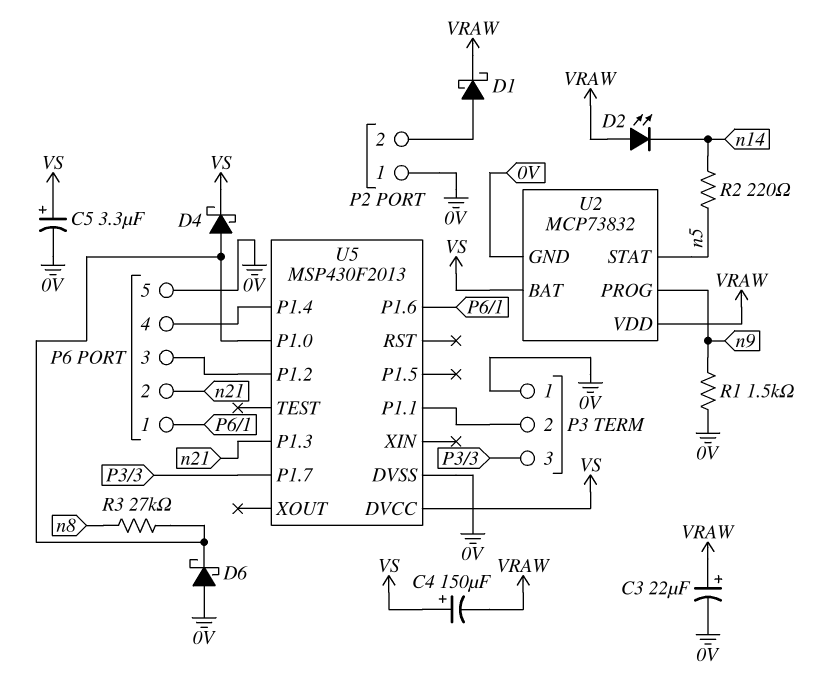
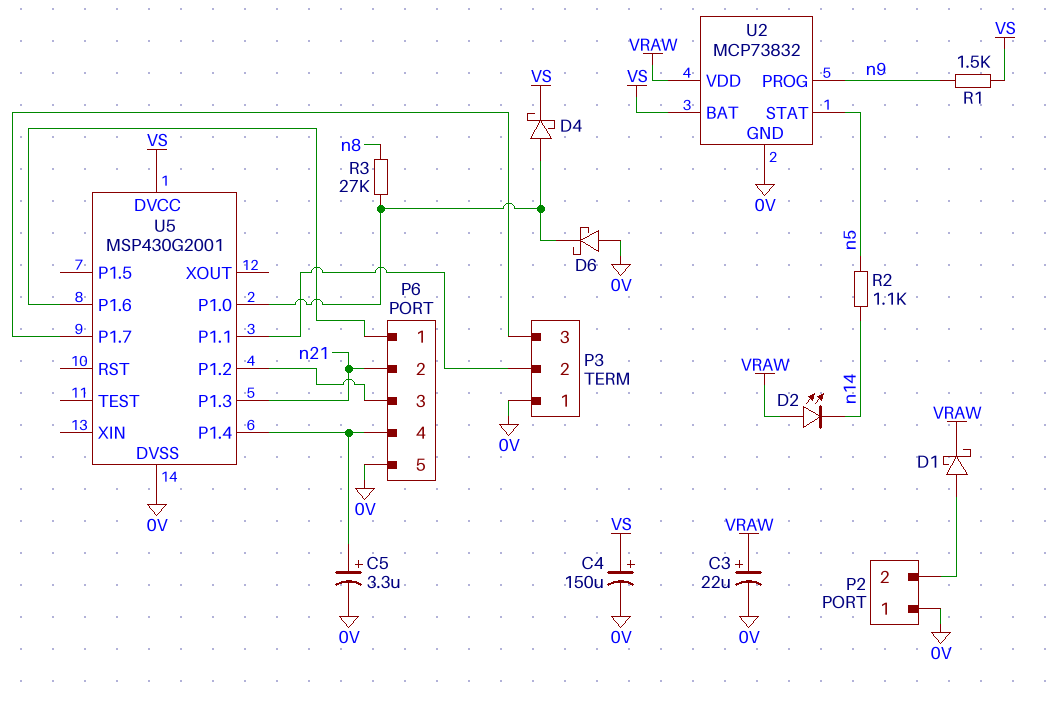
C4: 150uF (plus VS, minus VRAW) -> 150uF (plus VS, minus 0V)
C5: 3.3uF (plus VS, minus 0V) -> 3.3uF (plus P6/4, minus 0V)
R1: 1.5k (0V, n9) -> 1.5k (VS, n9)
R2: 220 (n5, n14) -> 1.1k (n5, n14)
U5: MSP430F2013 -> MSP430G2001

